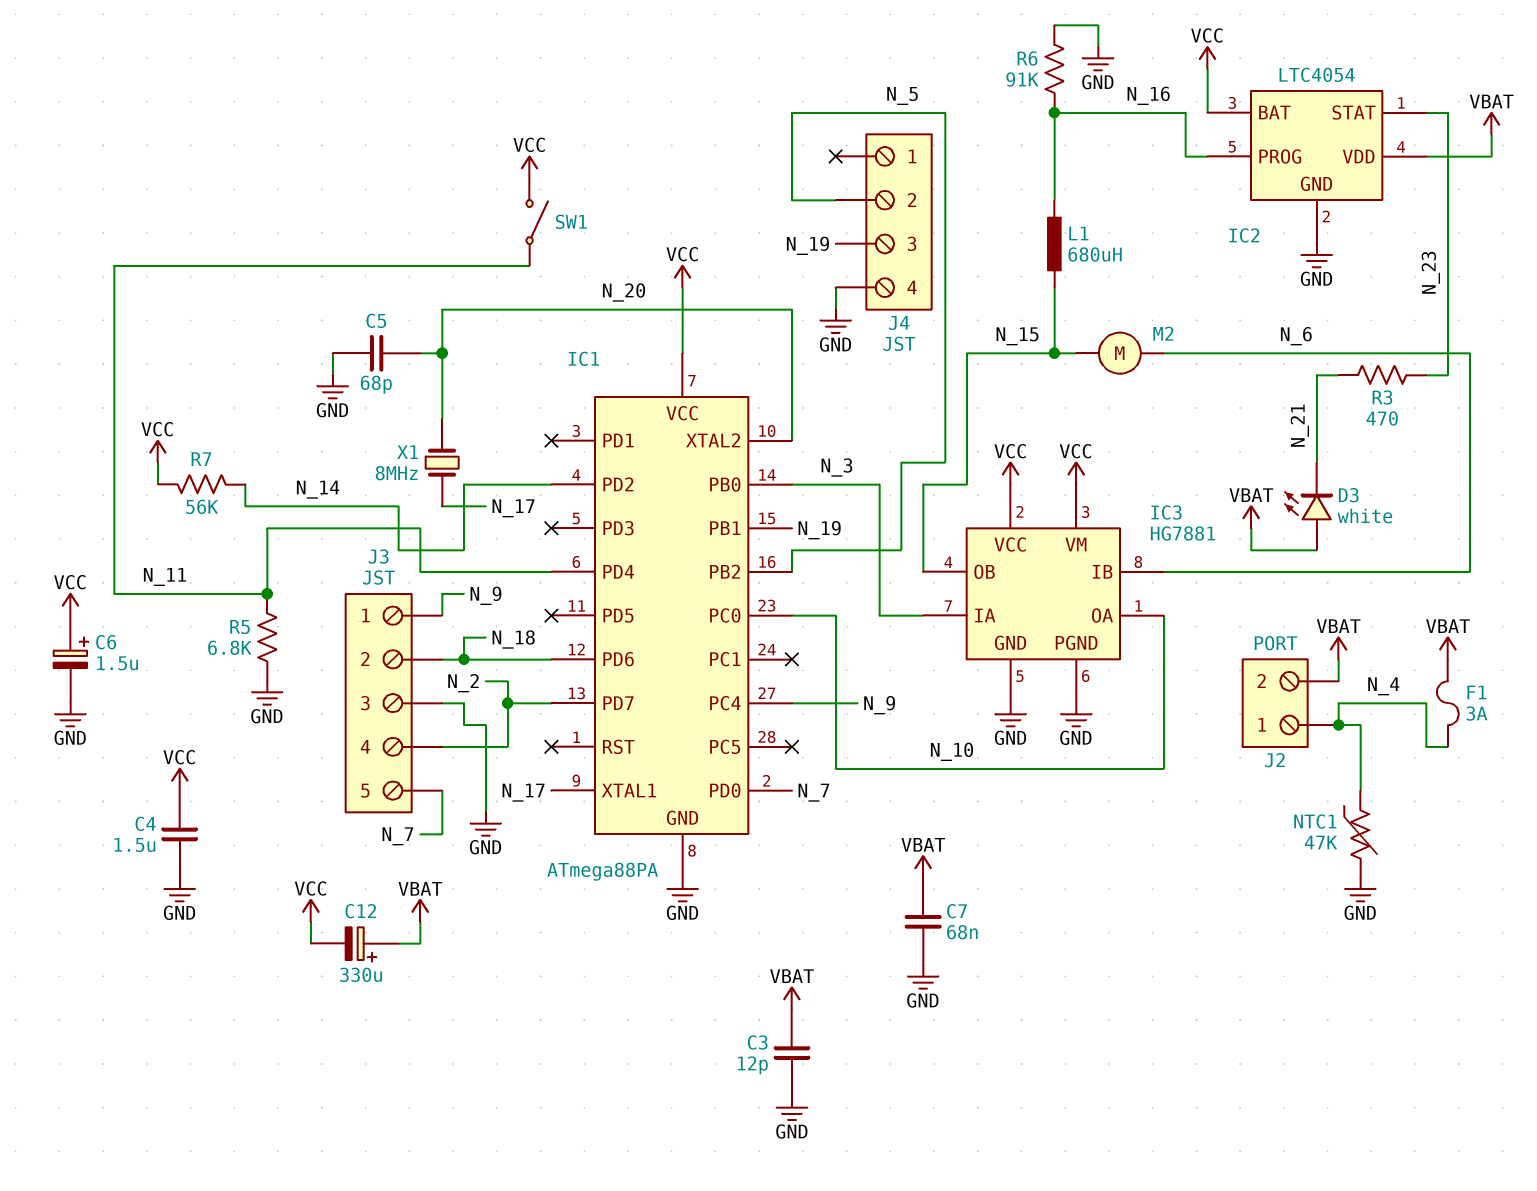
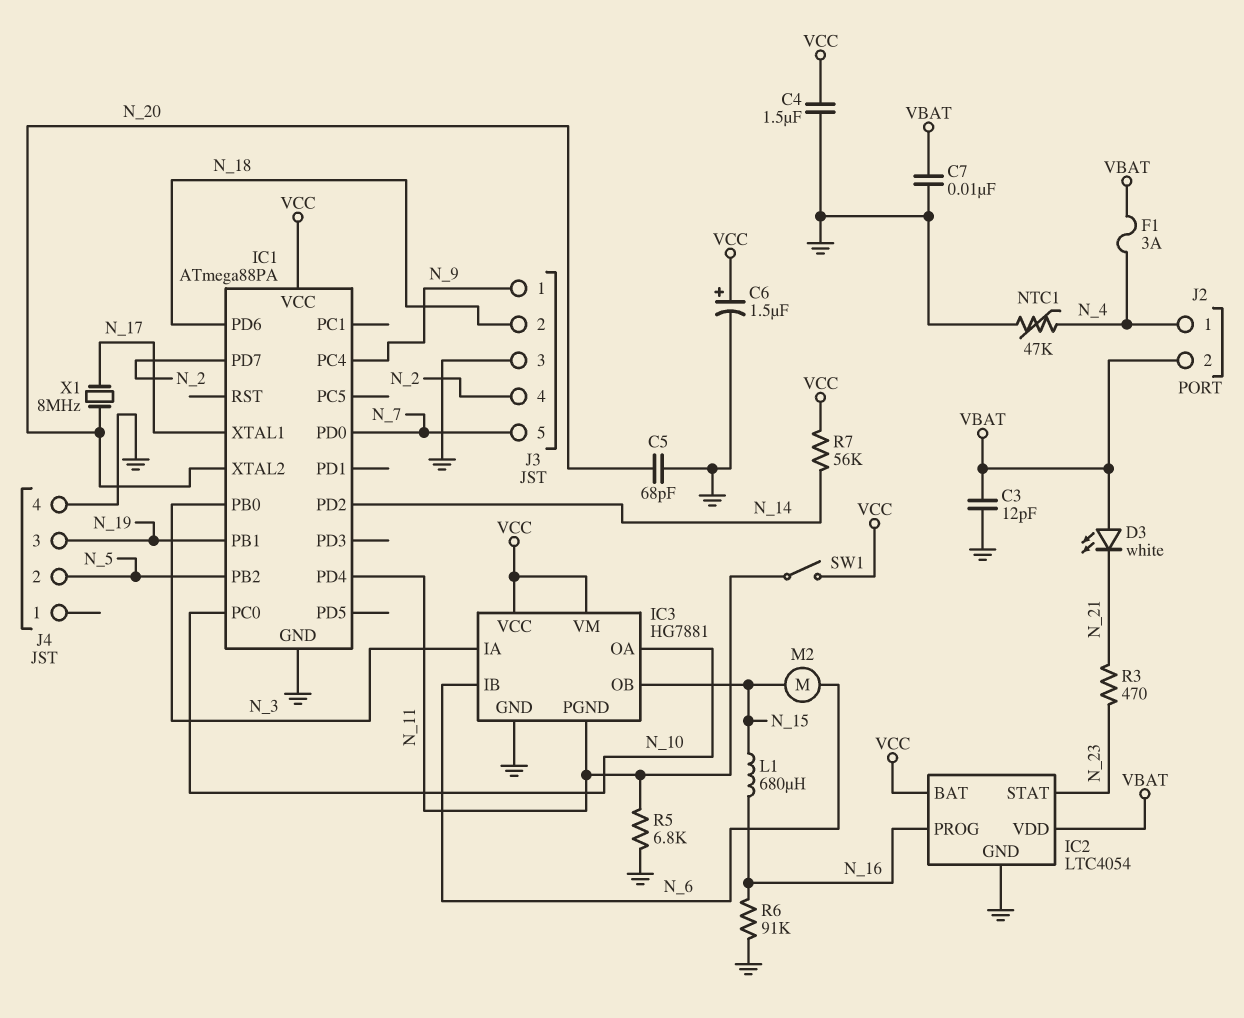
C7: 68nF (GND, VBAT) -> 10nF (GND, VBAT)
C12: 330uF (plus VBAT, minus VCC) -> none
IC3 pin PGND: GND -> N_11

